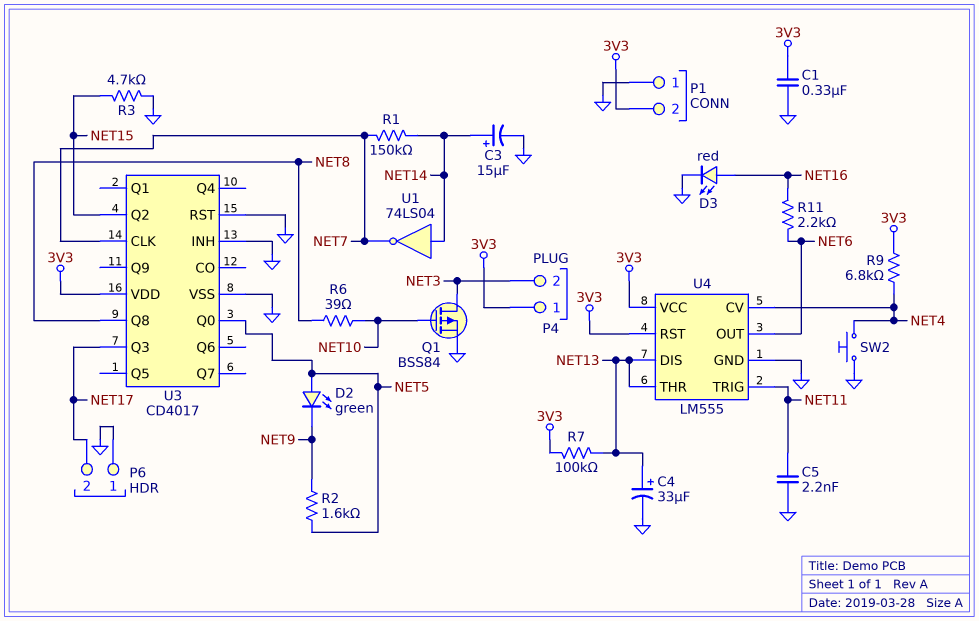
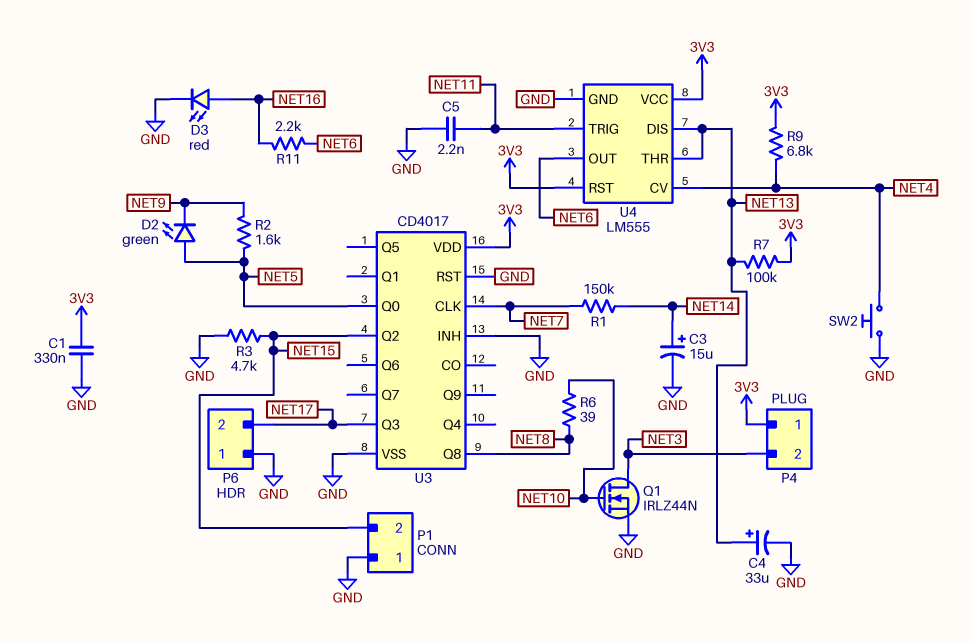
P1 pin 2: 3V3 -> NET15
Q1: PMOS BSS84 (G NET10, D NET3, S GND) -> NMOS IRLZ44N (G NET10, D NET3, S GND)
U1: NOT 74LS04 (in NET14, out NET7) -> none

